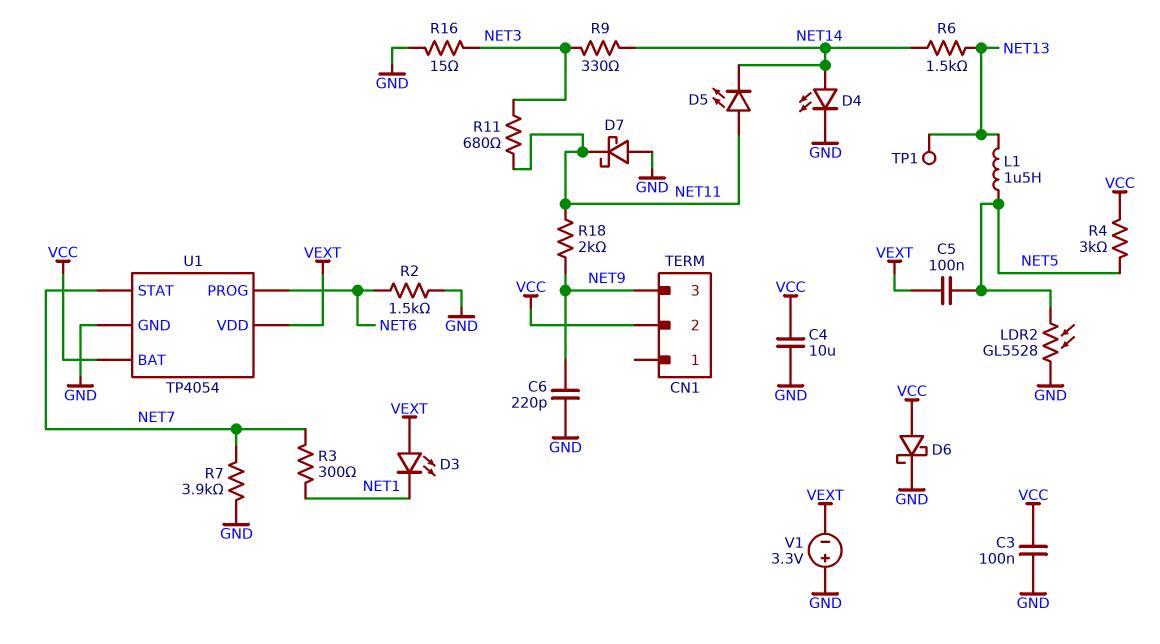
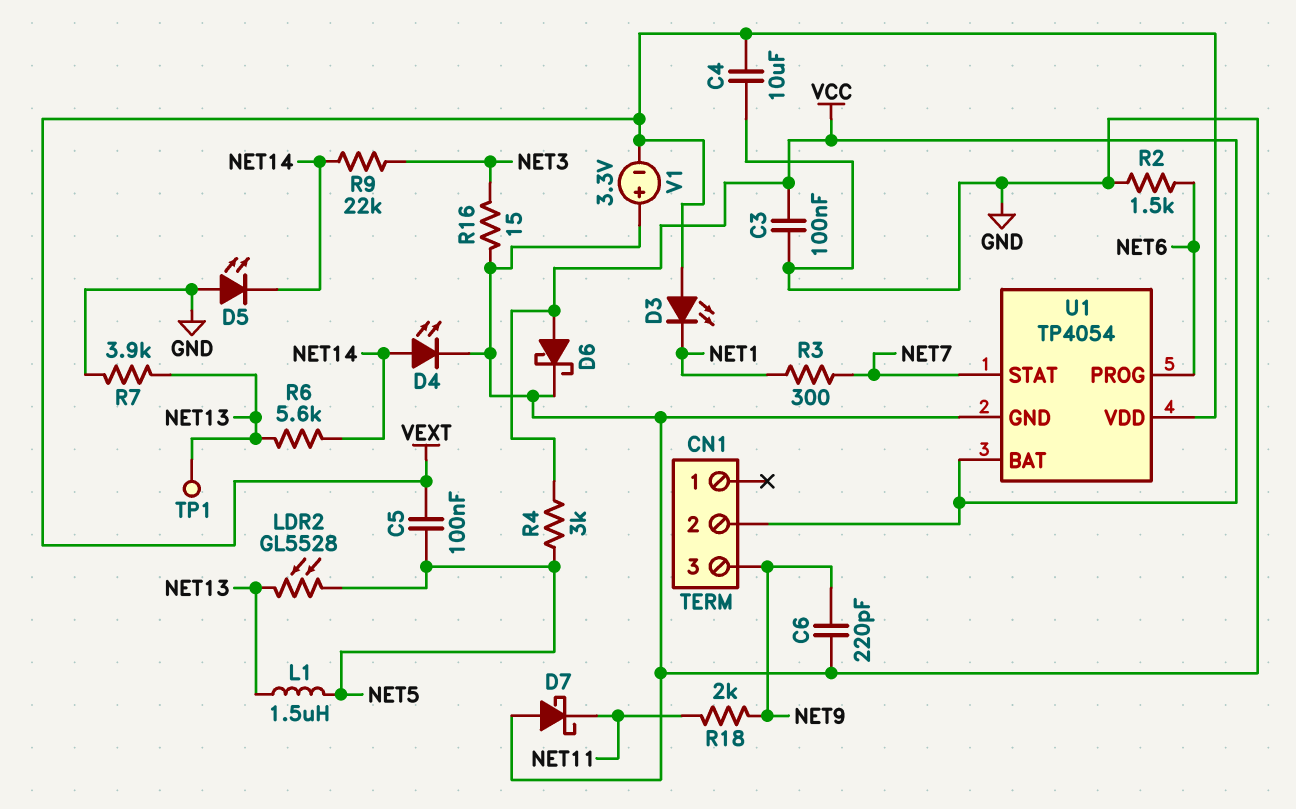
C4: 10uF (GND, VCC) -> 10uF (GND, VEXT)
D5: LED (A NET11, K NET14) -> LED (A GND, K NET14)
LDR2: GL5528 (GND, NET5) -> GL5528 (NET5, NET13)
R6: 1.5k (NET13, NET14) -> 5.6k (NET13, NET14)
R7: 3.9k (GND, NET7) -> 3.9k (GND, NET13)
R9: 330 (NET3, NET14) -> 22k (NET3, NET14)
R11: 680 (NET3, NET11) -> none

